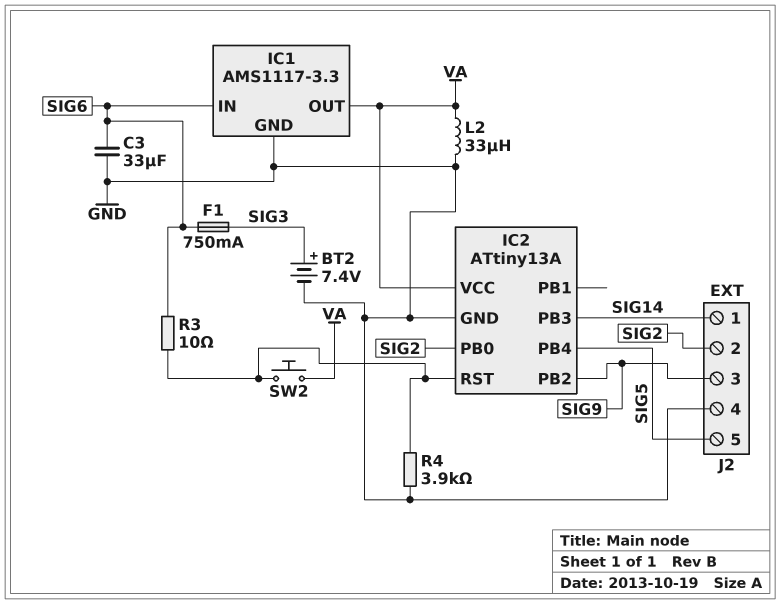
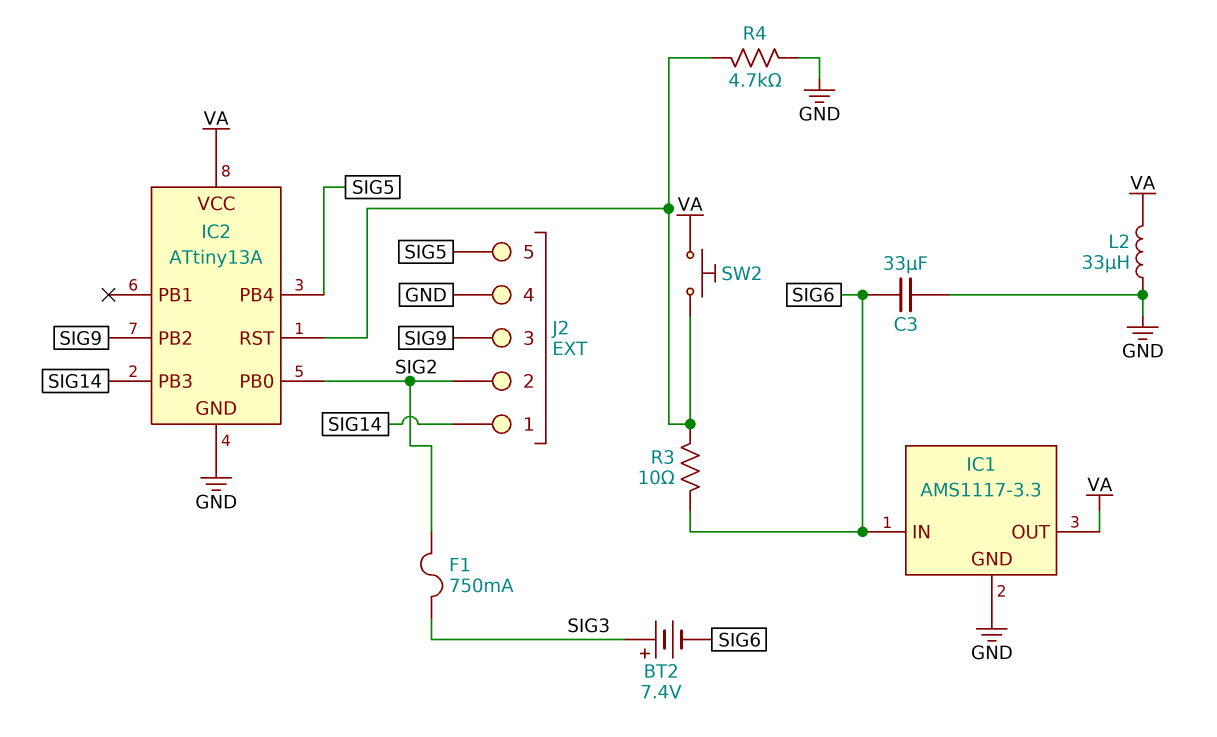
BT2: 7.4V (plus SIG3, minus GND) -> 7.4V (plus SIG3, minus SIG6)
F1: 750mA (SIG3, SIG6) -> 750mA (SIG2, SIG3)
R4: 3.9k (GND, IC2/RST) -> 4.7k (GND, IC2/RST)

